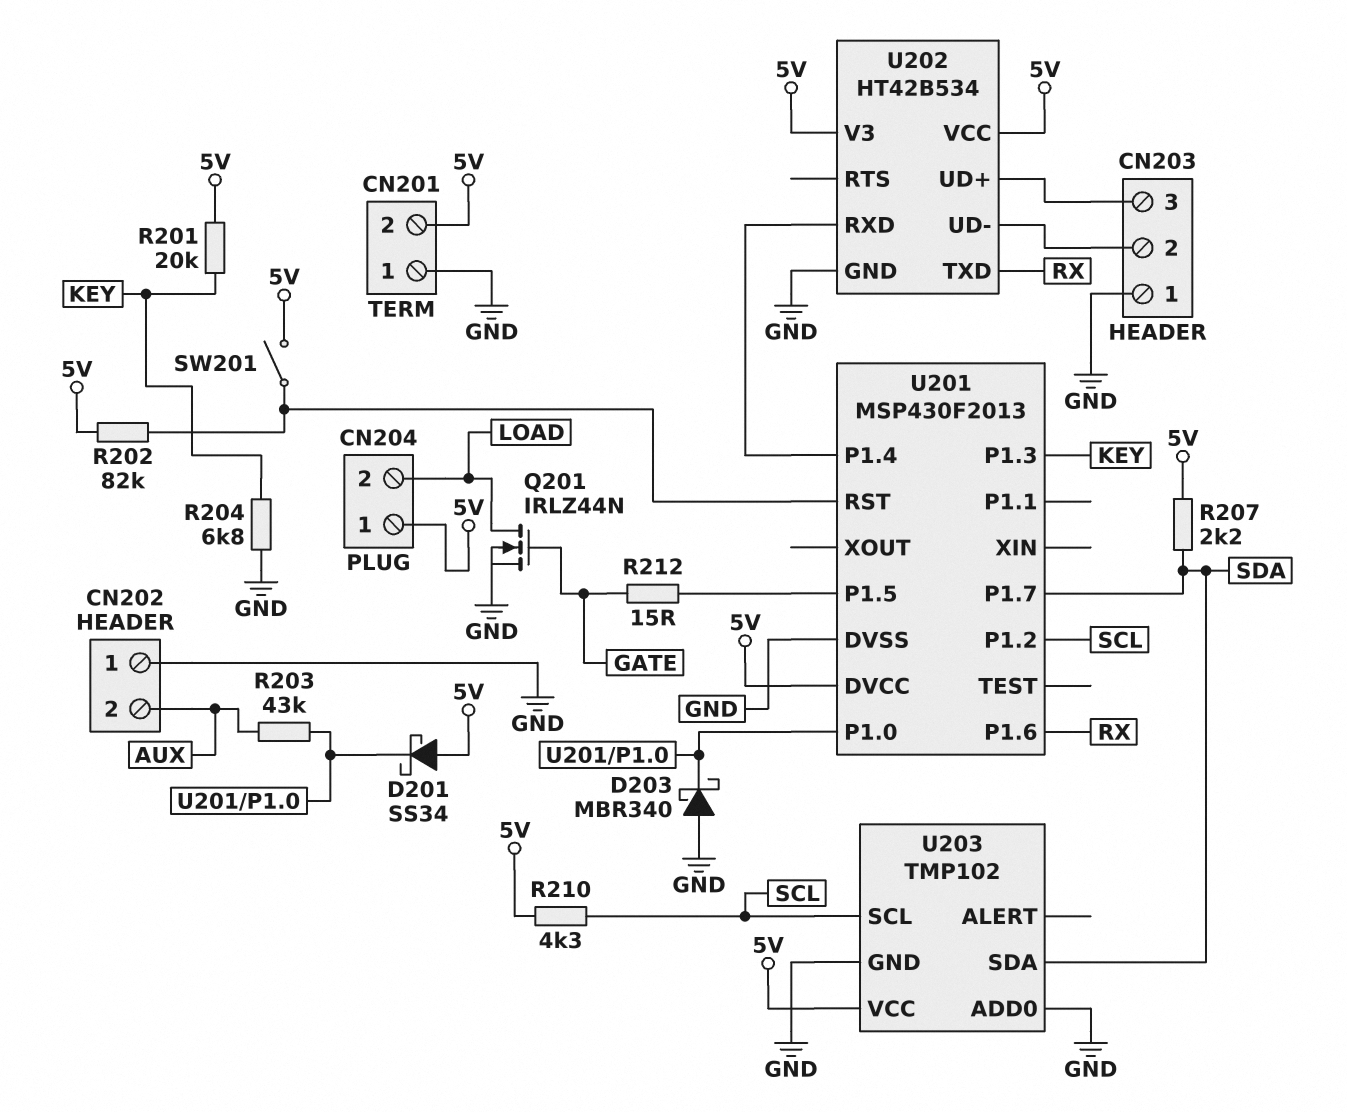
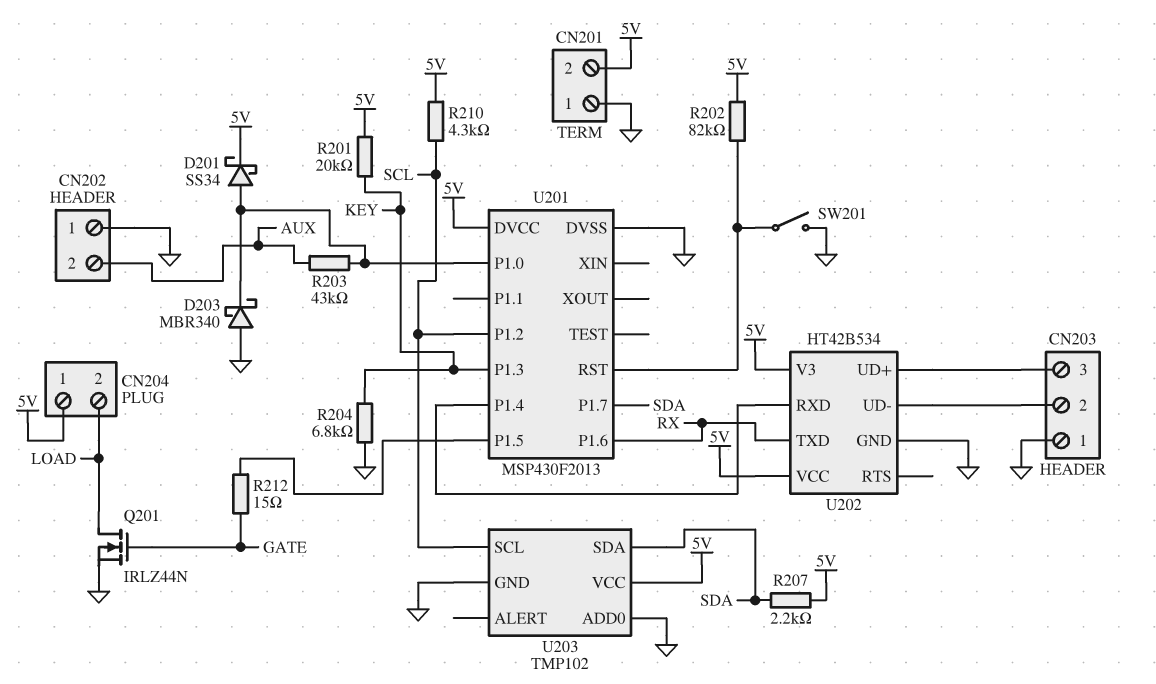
D201: schottky SS34 (A 5V, K U201/P1.0) -> schottky SS34 (A U201/P1.0, K 5V)
SW201: switch (5V, U201/RST) -> switch (GND, U201/RST)

